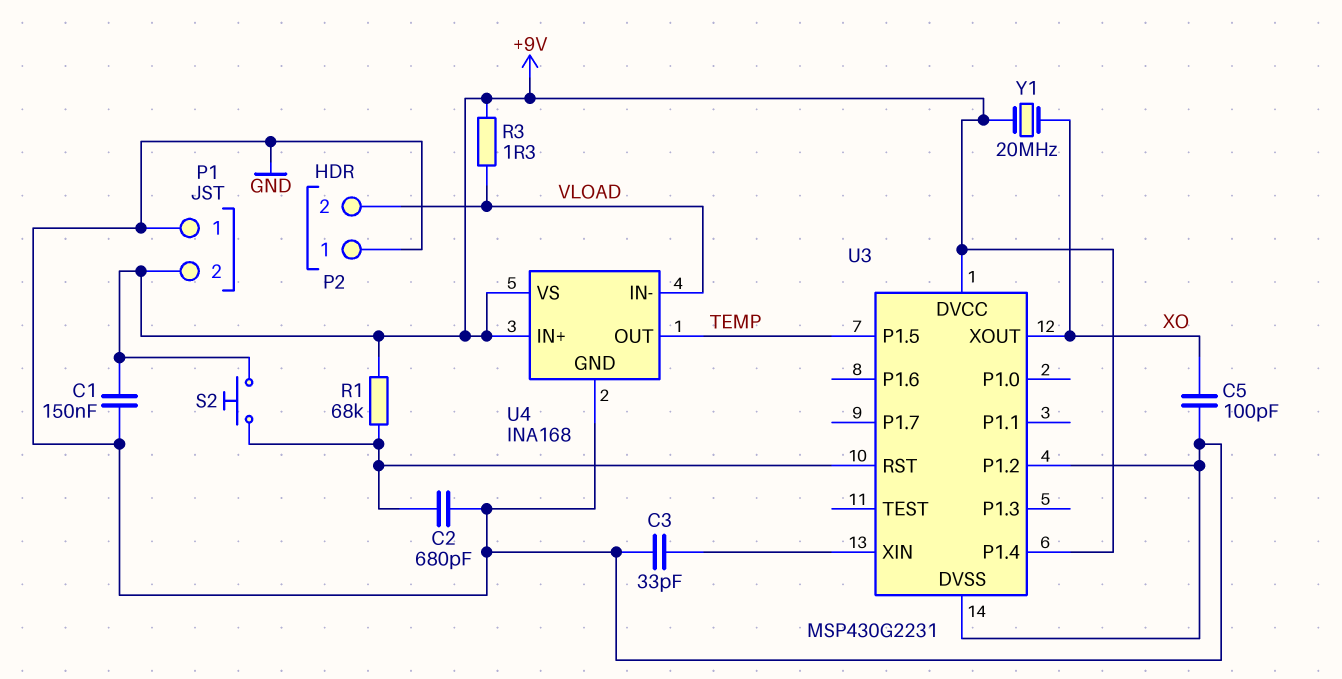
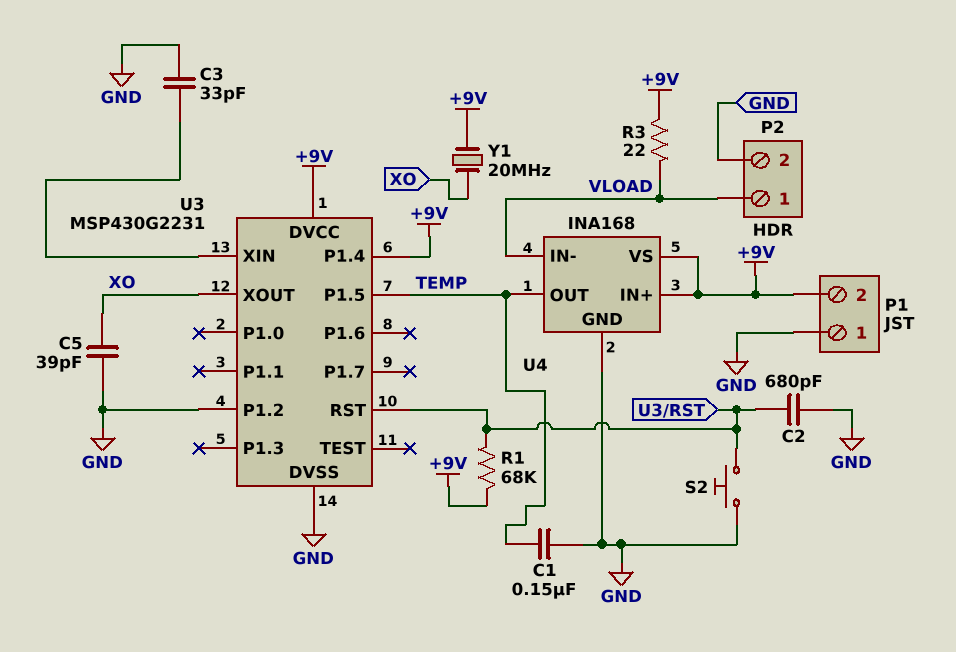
C1: 150nF (+9V, GND) -> 150nF (GND, TEMP)
C5: 100pF (GND, XO) -> 39pF (GND, XO)
P2 pin 1: GND -> VLOAD
P2 pin 2: VLOAD -> GND
R3: 1.3 (+9V, VLOAD) -> 22 (+9V, VLOAD)
S2: button (+9V, U3/RST) -> button (GND, U3/RST)

